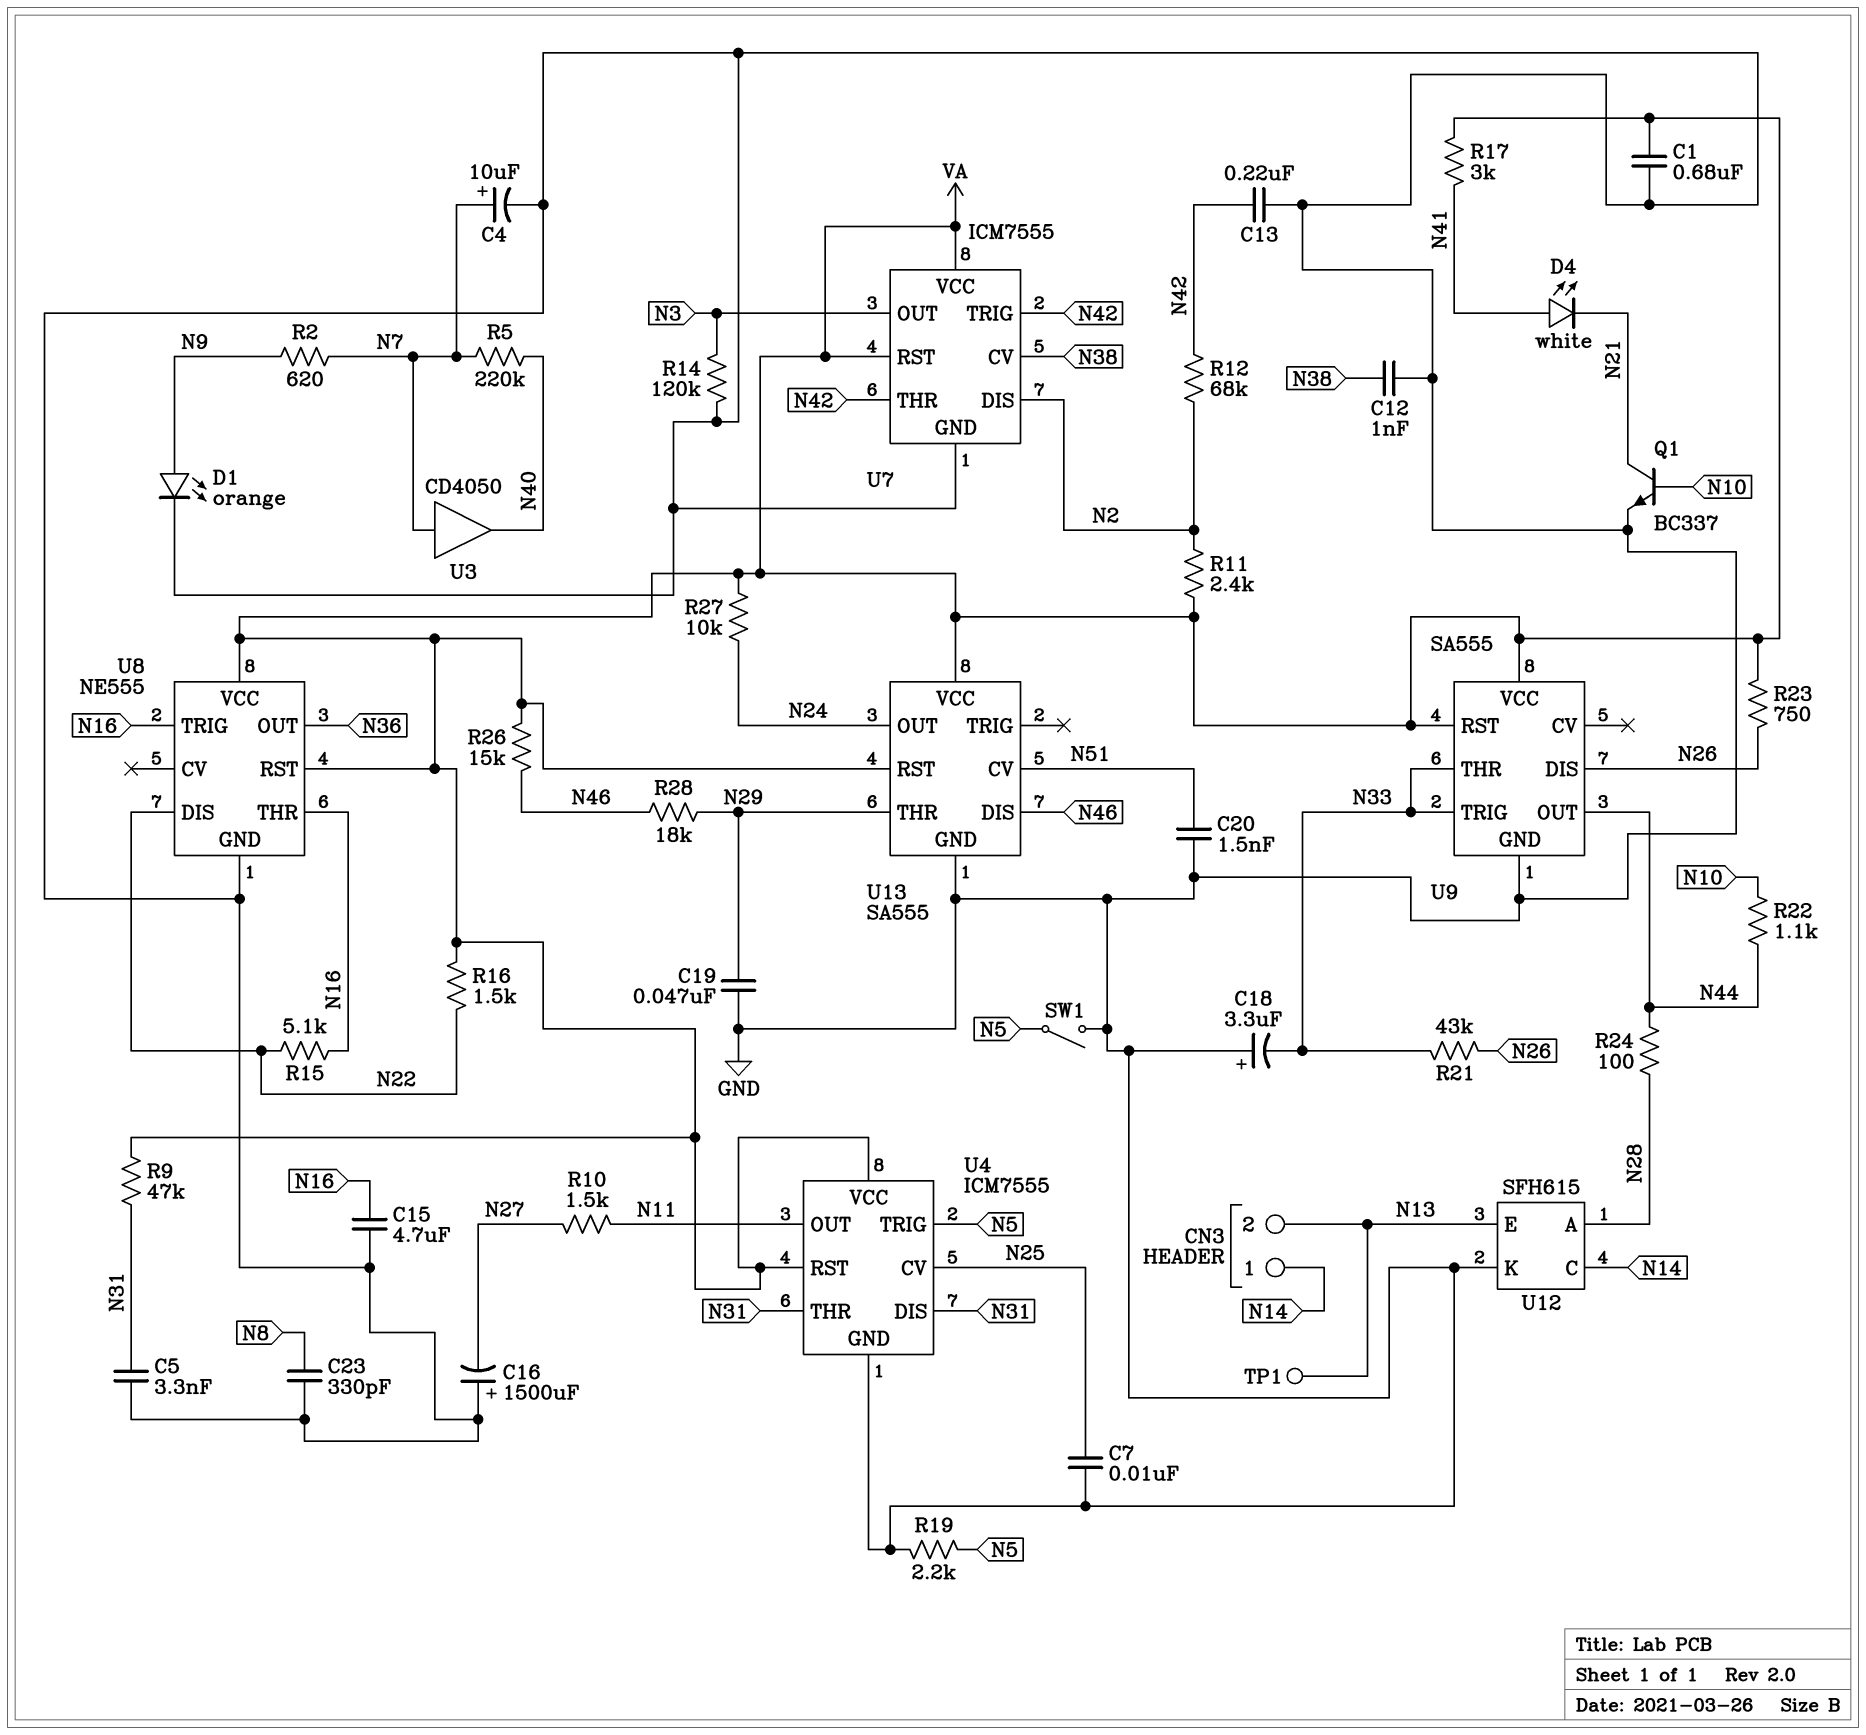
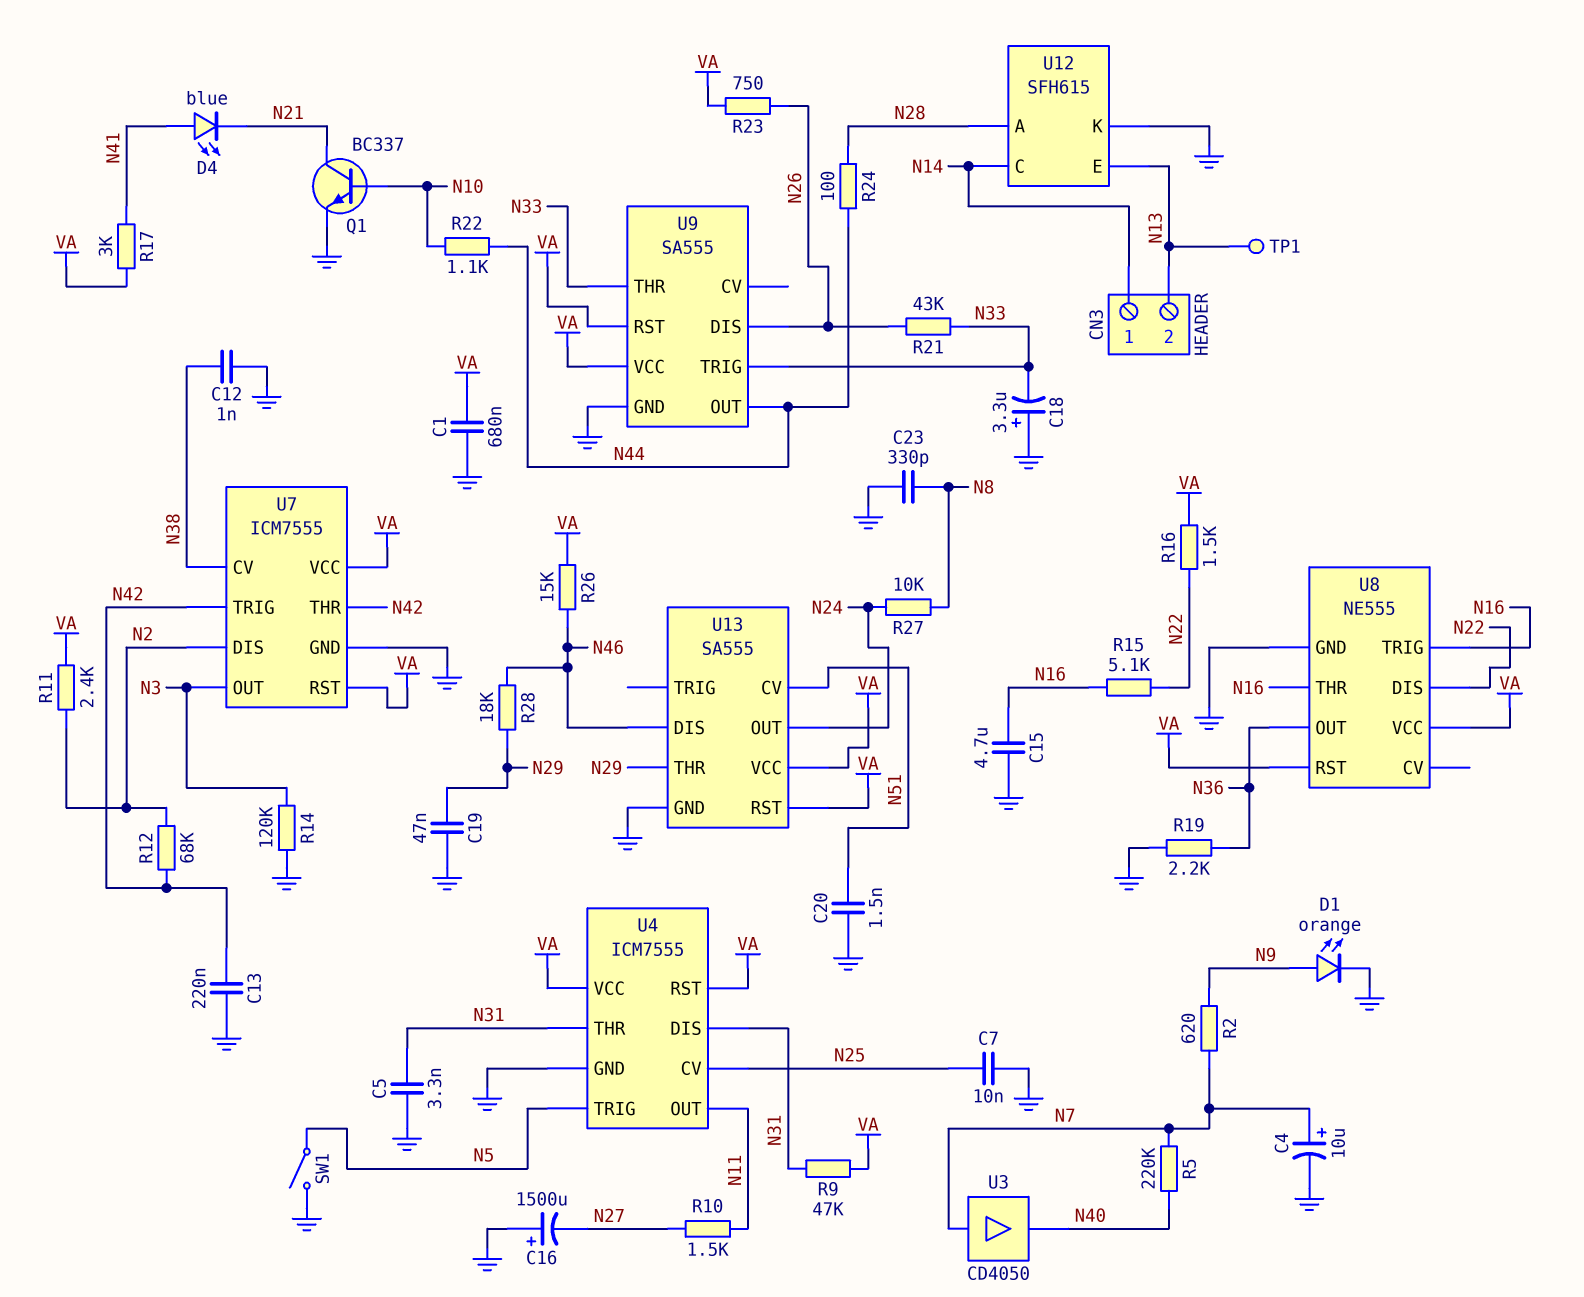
D4: LED white (A N41, K N21) -> LED blue (A N41, K N21)
R19: 2.2k (GND, N5) -> 2.2k (GND, N36)
R27: 10k (N24, VA) -> 10k (N8, N24)

